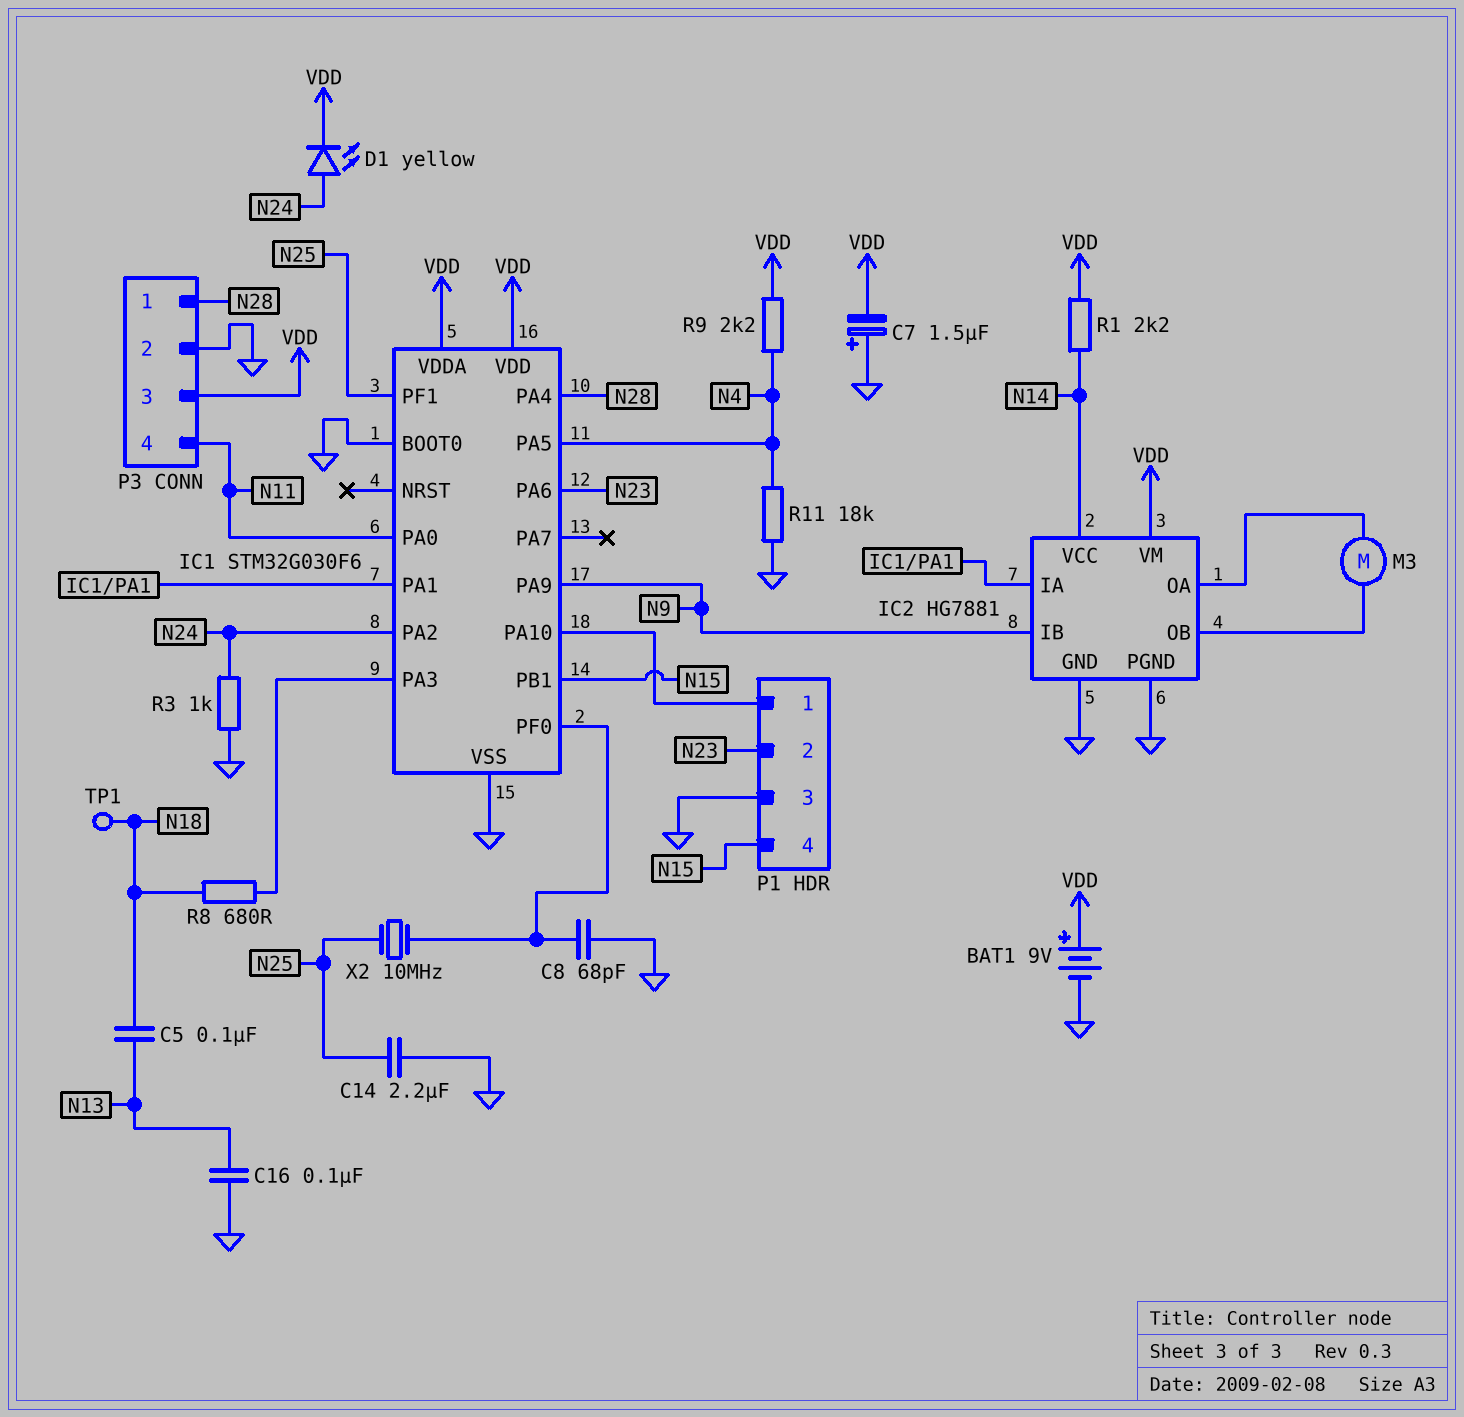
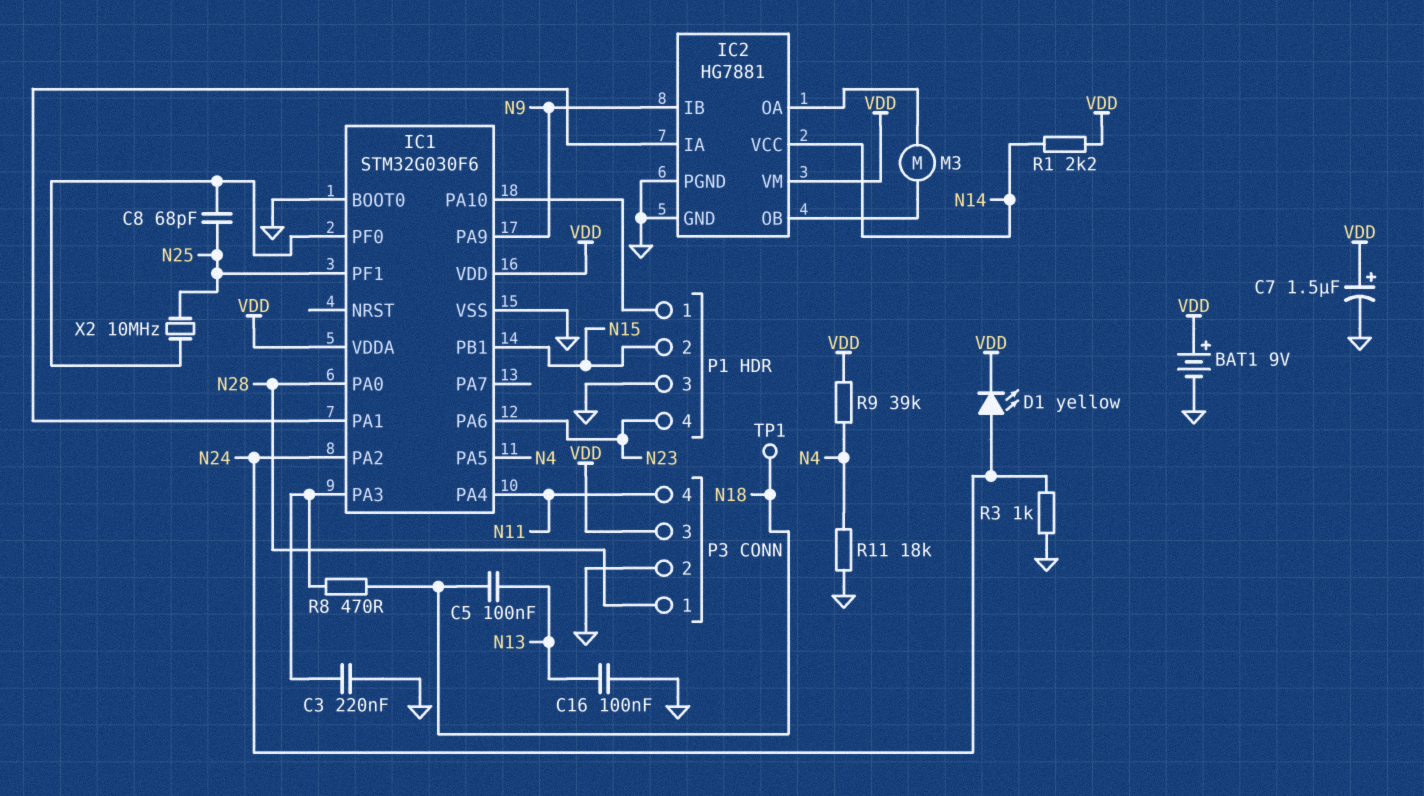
C3: none -> 220nF (GND, IC1/PA3)
C7: 1.5uF (plus GND, minus VDD) -> 1.5uF (plus VDD, minus GND)
C8: 68pF (GND, IC1/PF0) -> 68pF (IC1/PF0, N25)
C14: 2.2uF (GND, N25) -> none
IC1 pin PA0: N11 -> N28
IC1 pin PA4: N28 -> N11
P1 pin 2: N23 -> N15
P1 pin 4: N15 -> N23
R8: 680 (IC1/PA3, N18) -> 470 (IC1/PA3, N18)
R9: 2.2k (N4, VDD) -> 39k (N4, VDD)

